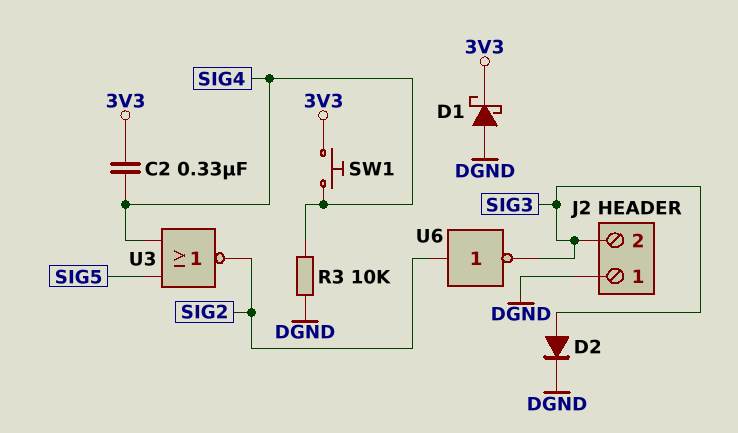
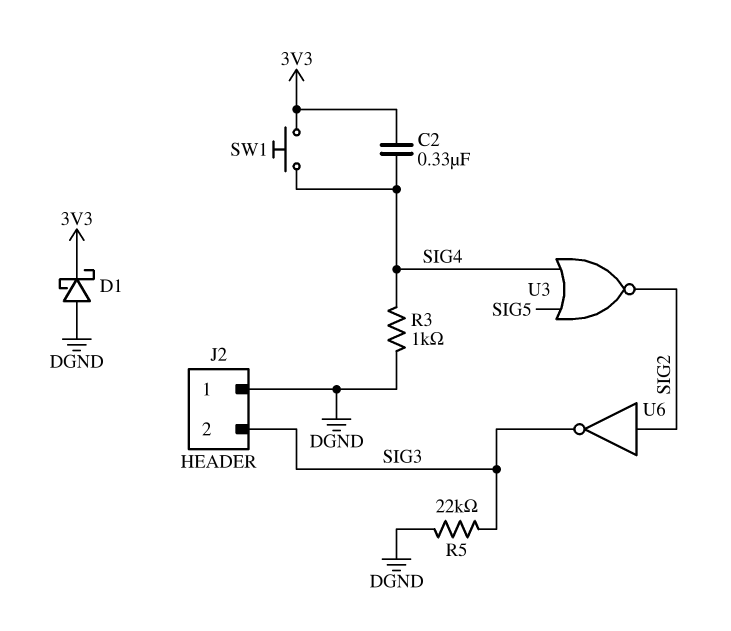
D2: diode (A SIG3, K DGND) -> none
R3: 10k (DGND, SIG4) -> 1k (DGND, SIG4)
R5: none -> 22k (DGND, SIG3)

